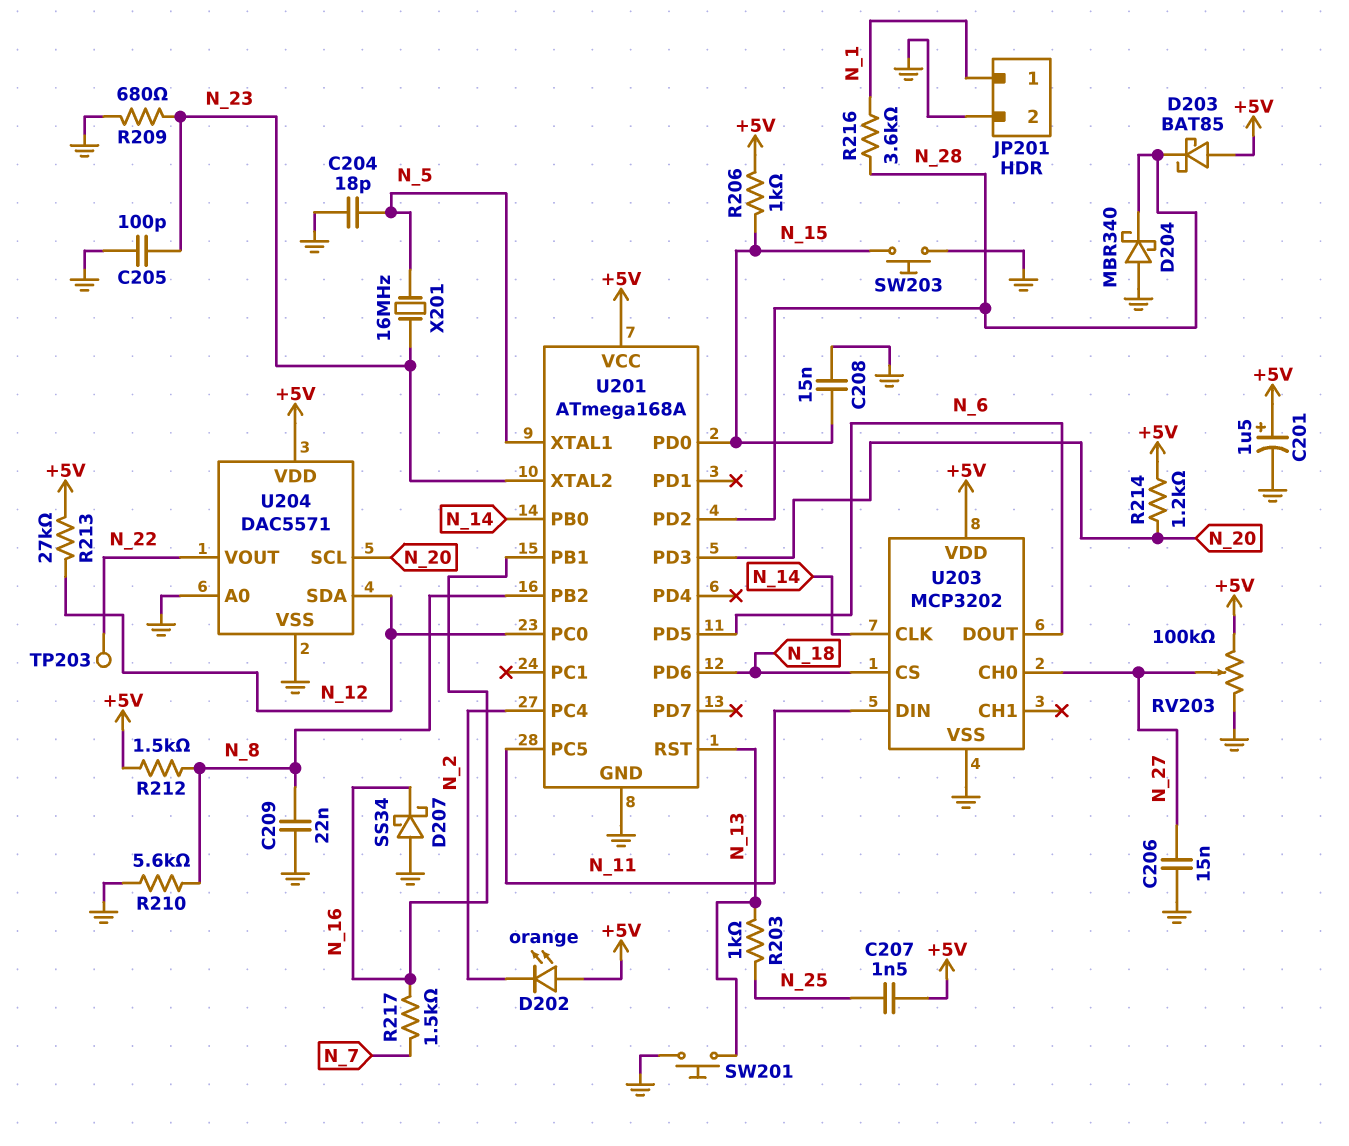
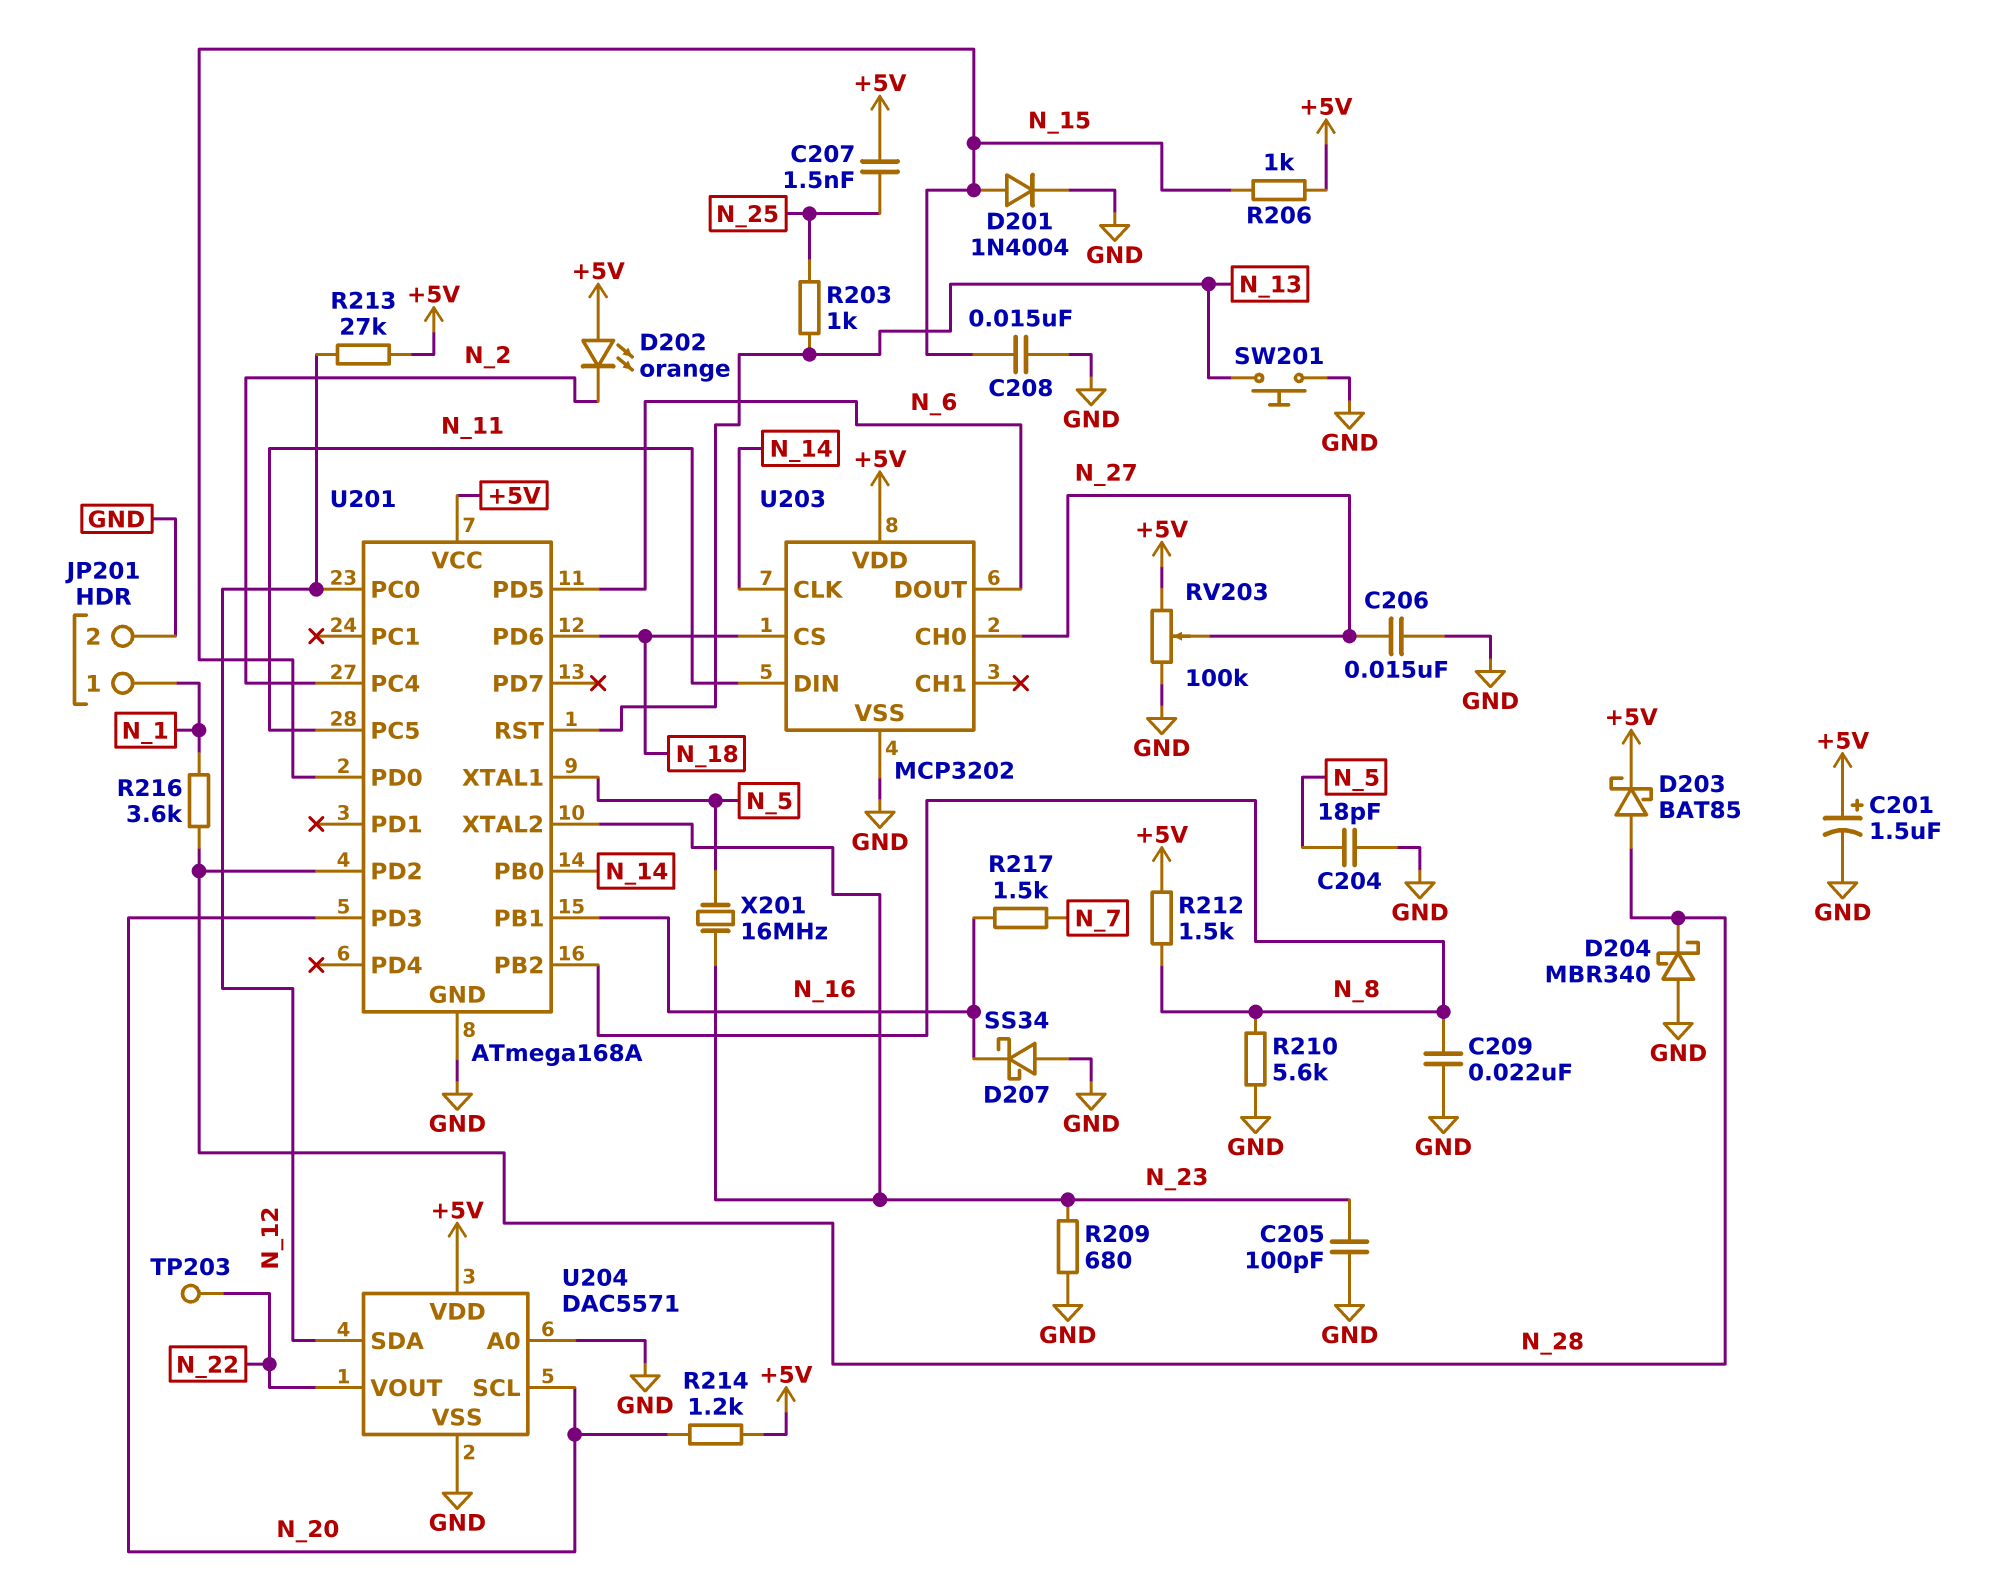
D201: none -> diode 1N4004 (A N_15, K GND)
D203: schottky BAT85 (A +5V, K N_28) -> schottky BAT85 (A N_28, K +5V)
SW203: button (GND, N_15) -> none

